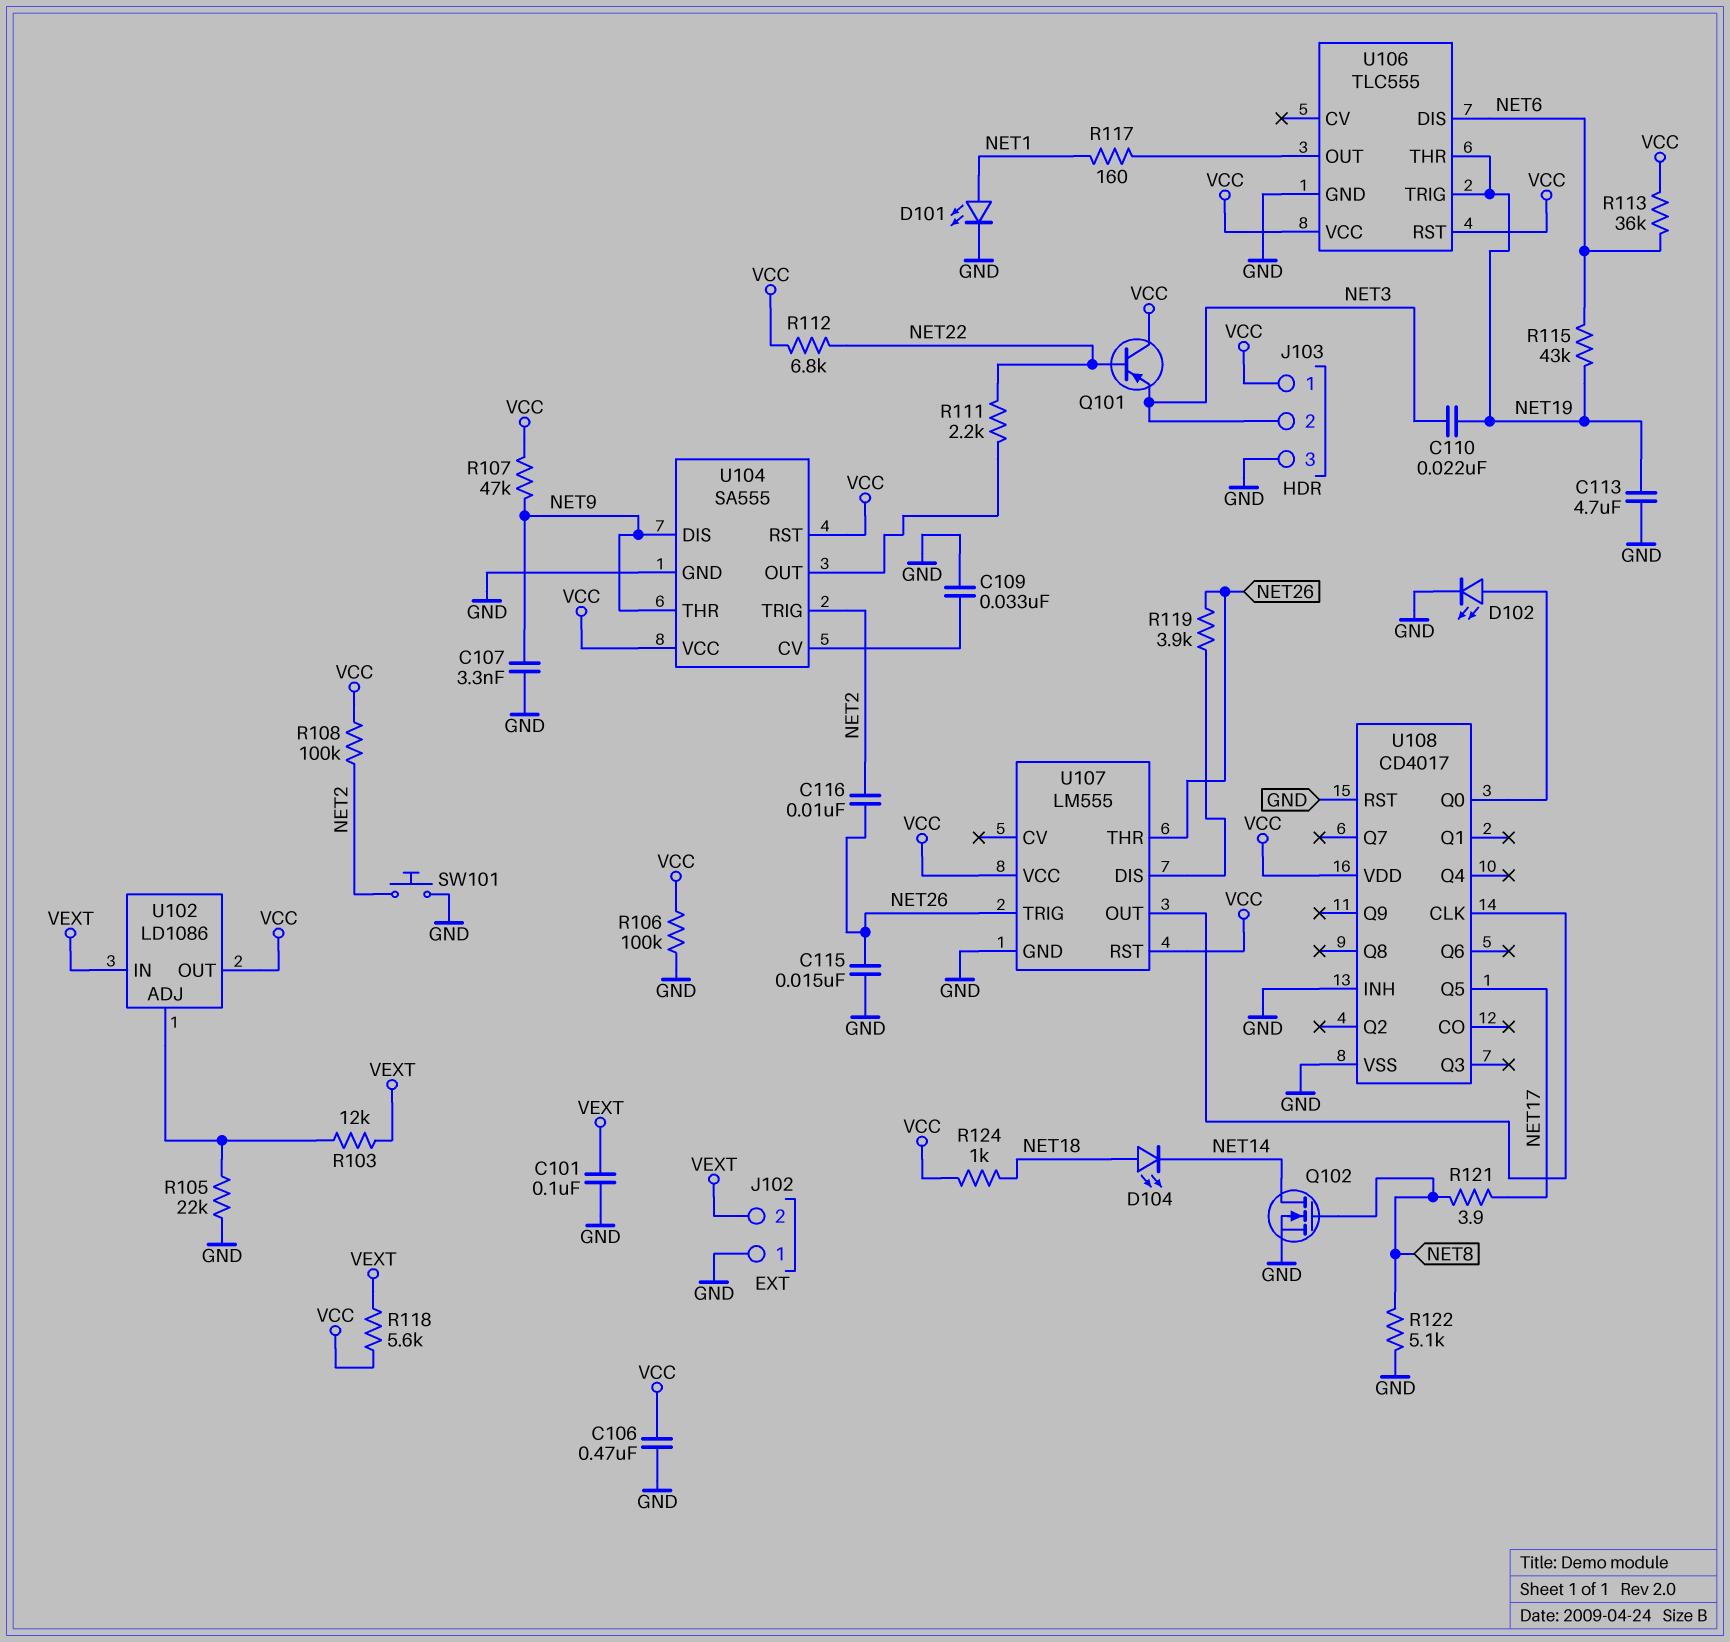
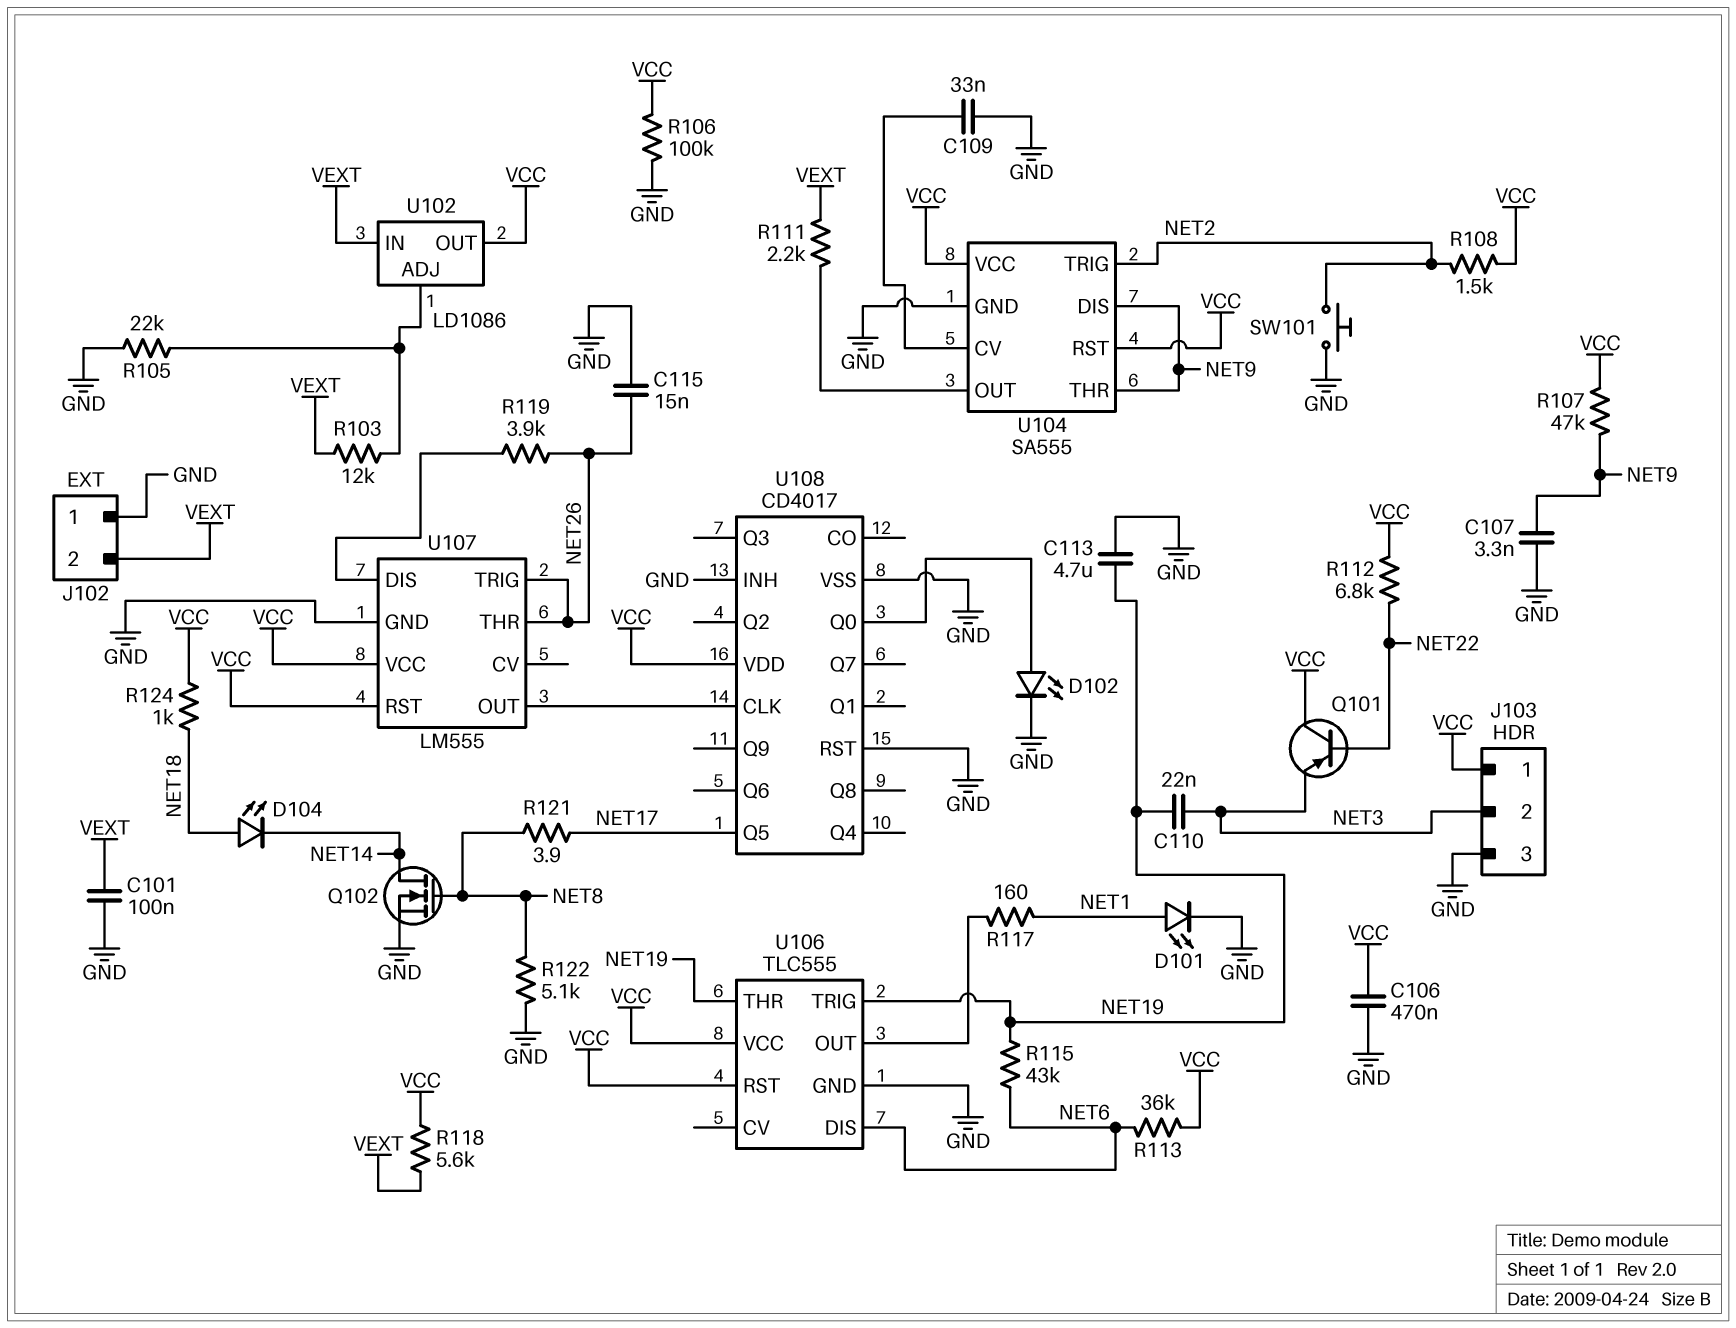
C116: 10nF (NET2, NET26) -> none
R108: 100k (NET2, VCC) -> 1.5k (NET2, VCC)
R111: 2.2k (NET22, U104/OUT) -> 2.2k (U104/OUT, VEXT)

